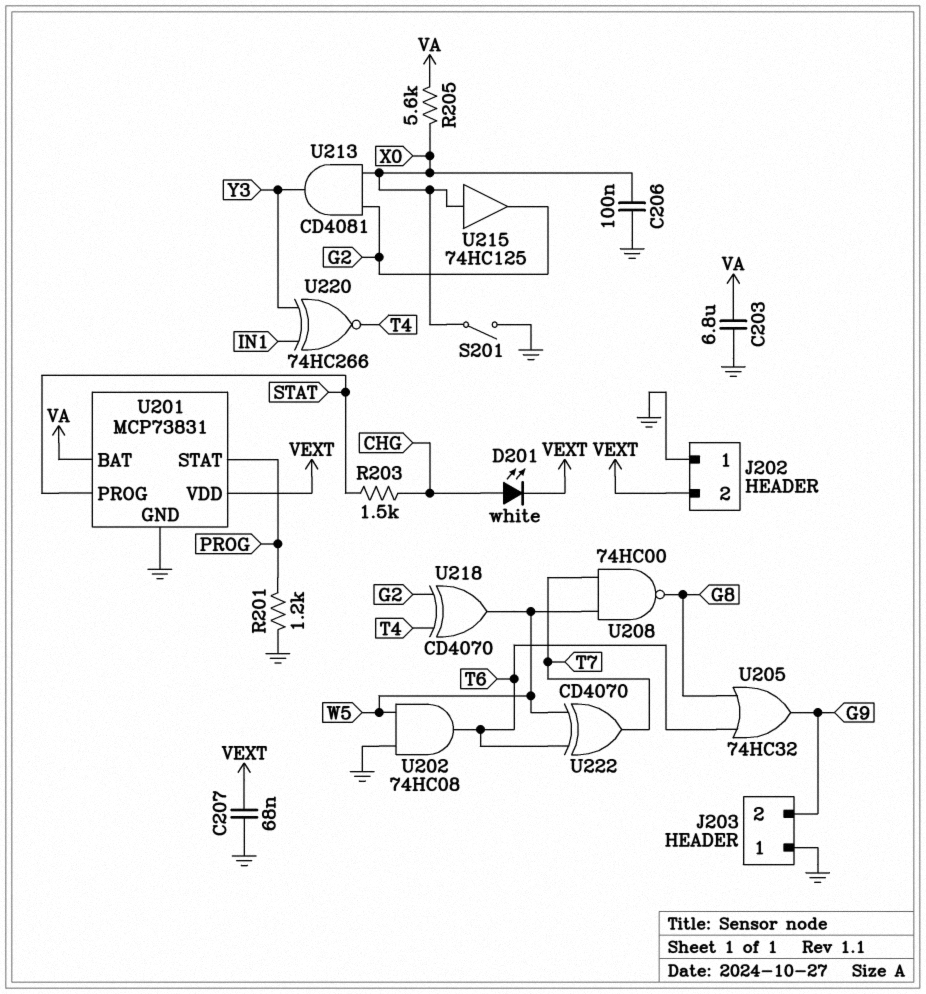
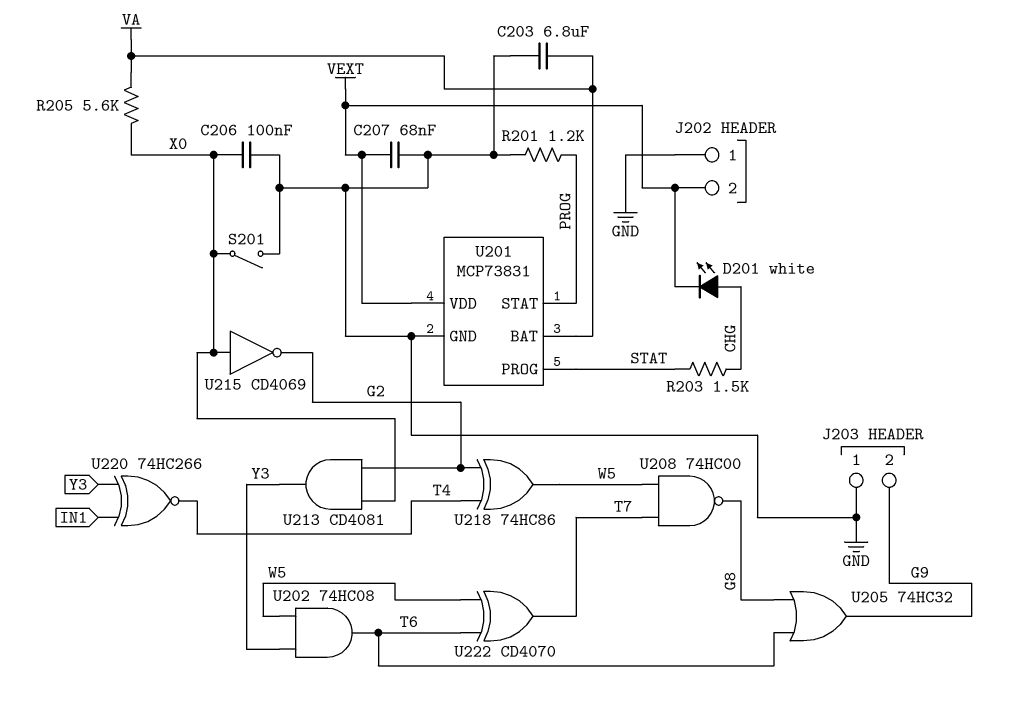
U202: AND 74HC08 (in GND, in W5, out T6) -> AND 74HC08 (in W5, in Y3, out T6)
U215: buffer 74HC125 (in X0, out G2) -> NOT CD4069 (in X0, out G2)
U218: XOR CD4070 (in G2, in T4, out W5) -> XOR 74HC86 (in G2, in T4, out W5)

